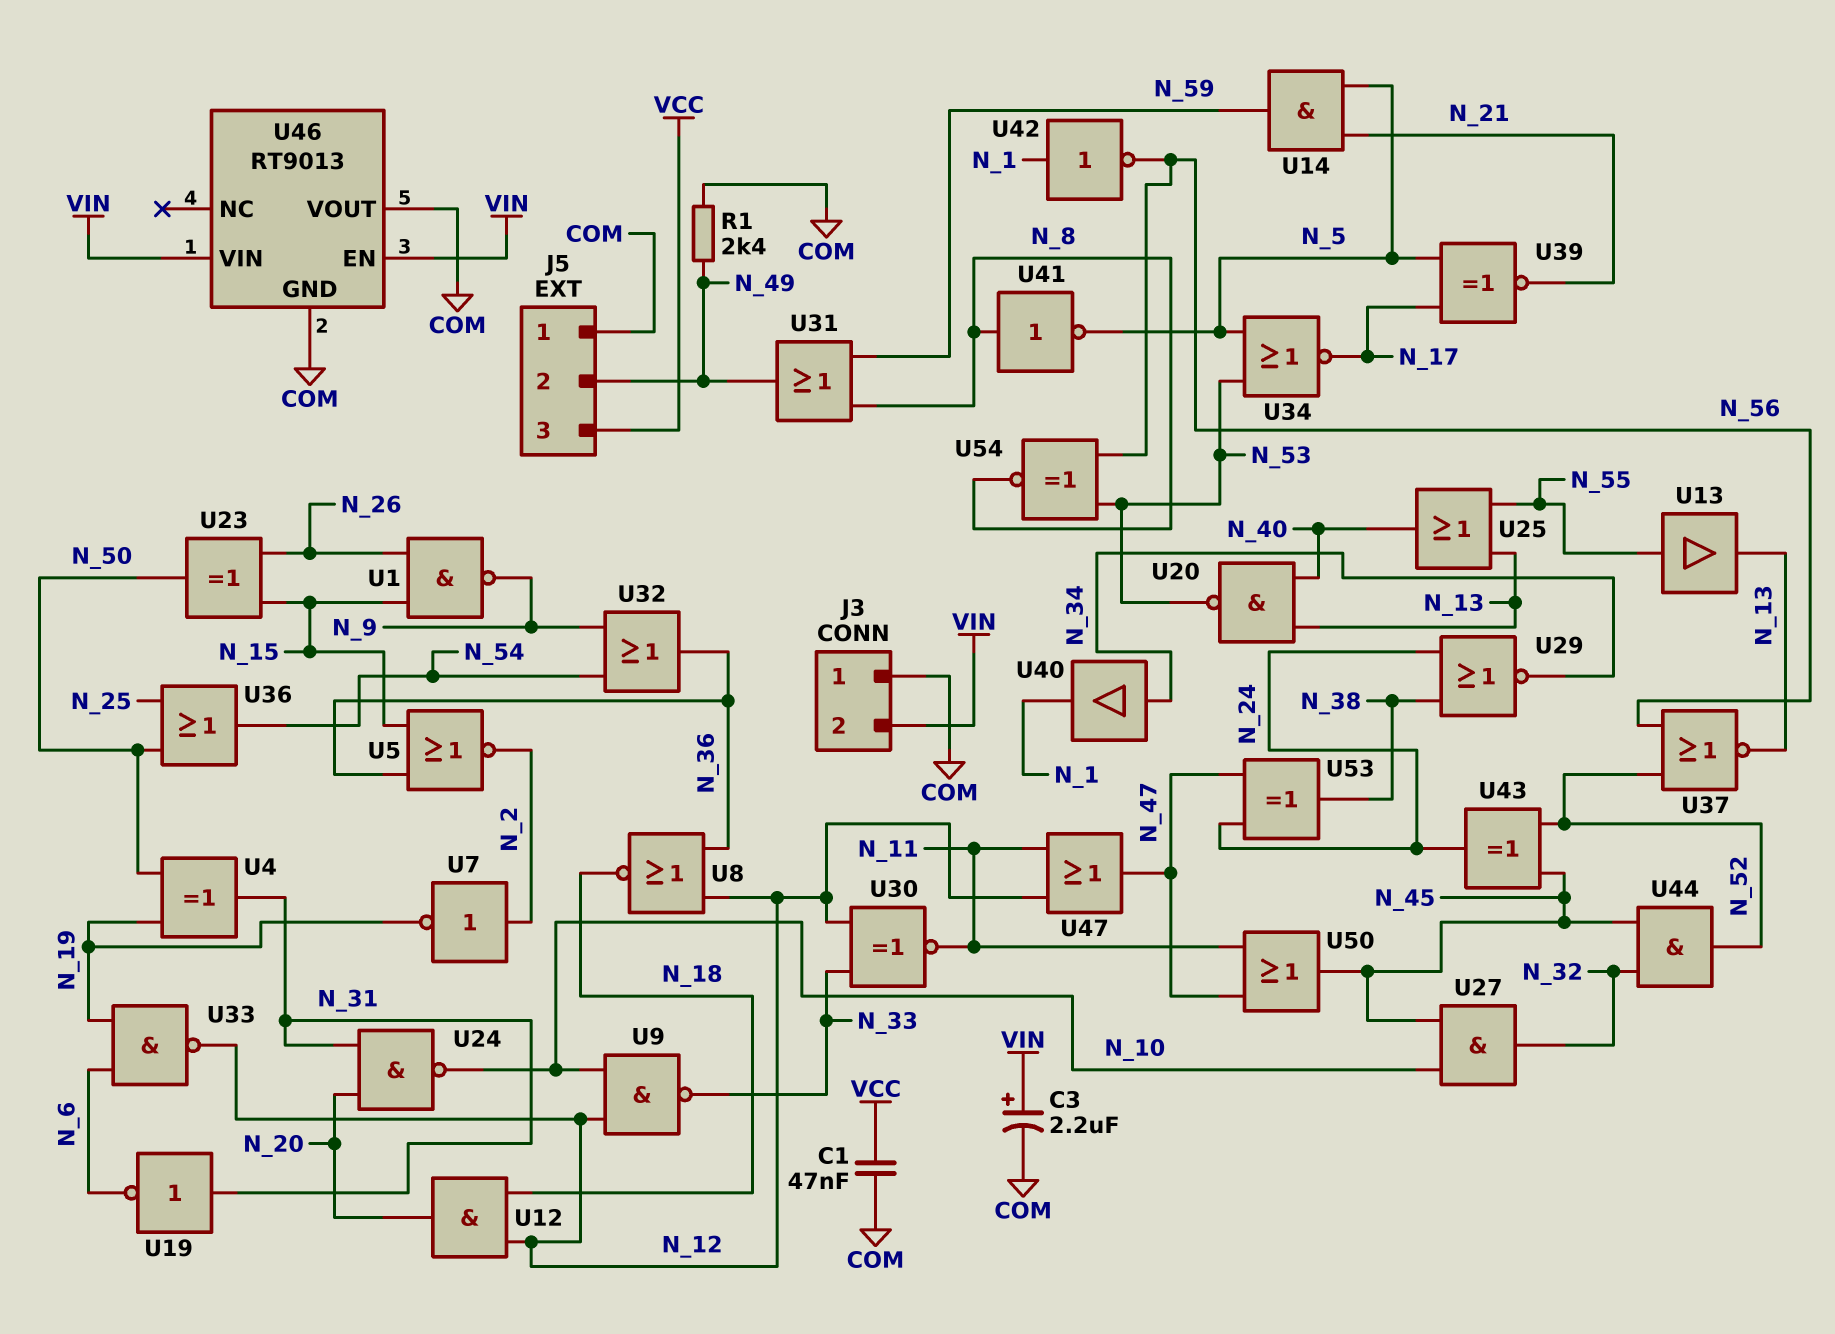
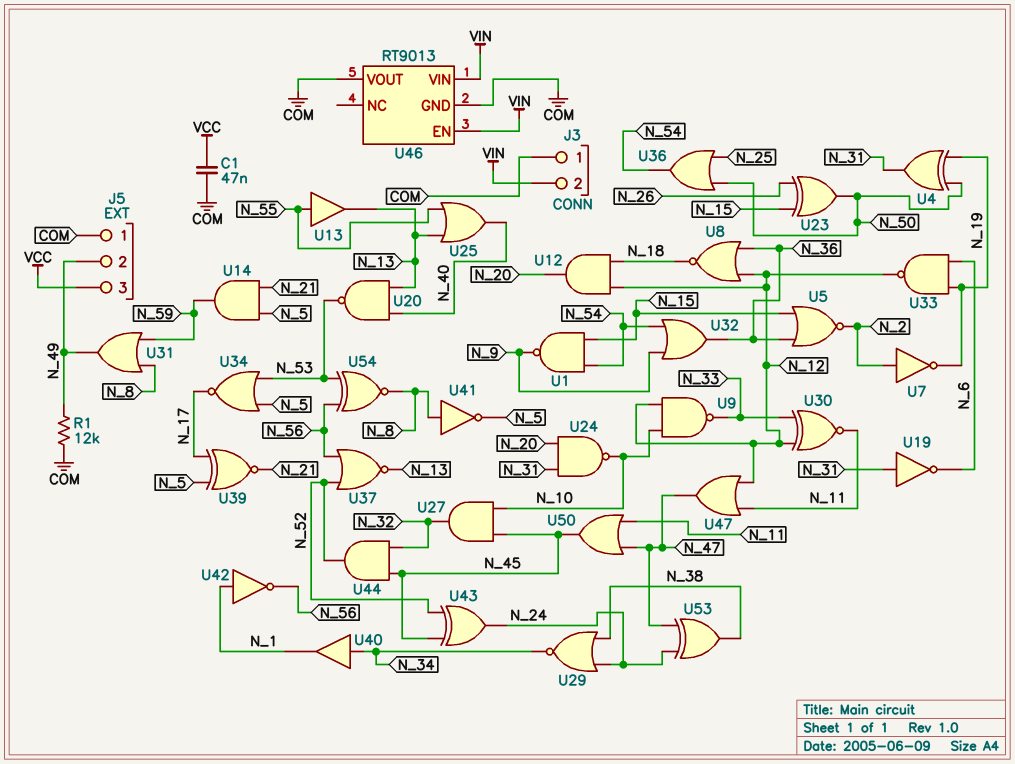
C3: 2.2uF (plus VIN, minus COM) -> none
R1: 2.4k (COM, N_49) -> 12k (COM, N_49)
U1: NAND (in N_15, in N_26, out N_9) -> NAND (in N_15, in N_54, out N_9)

